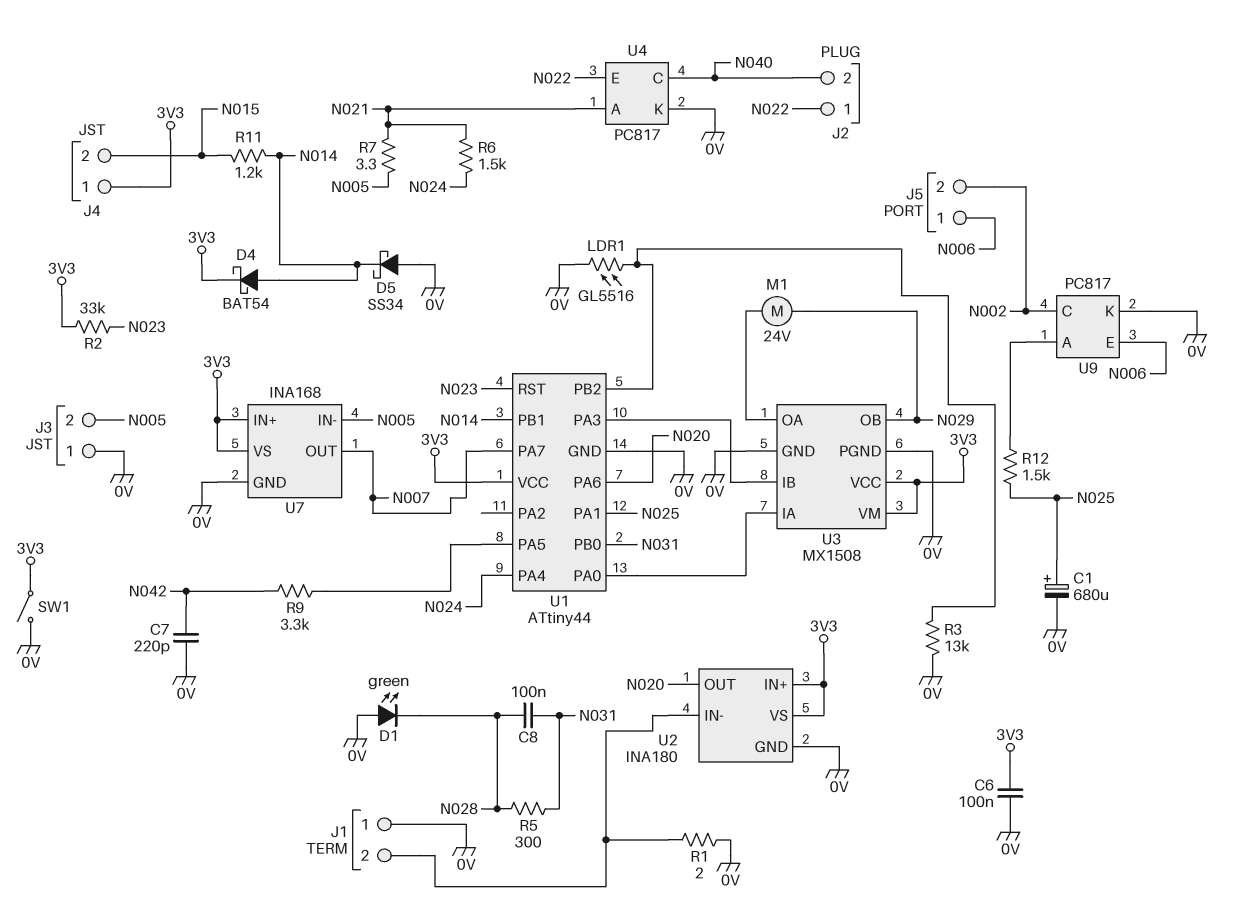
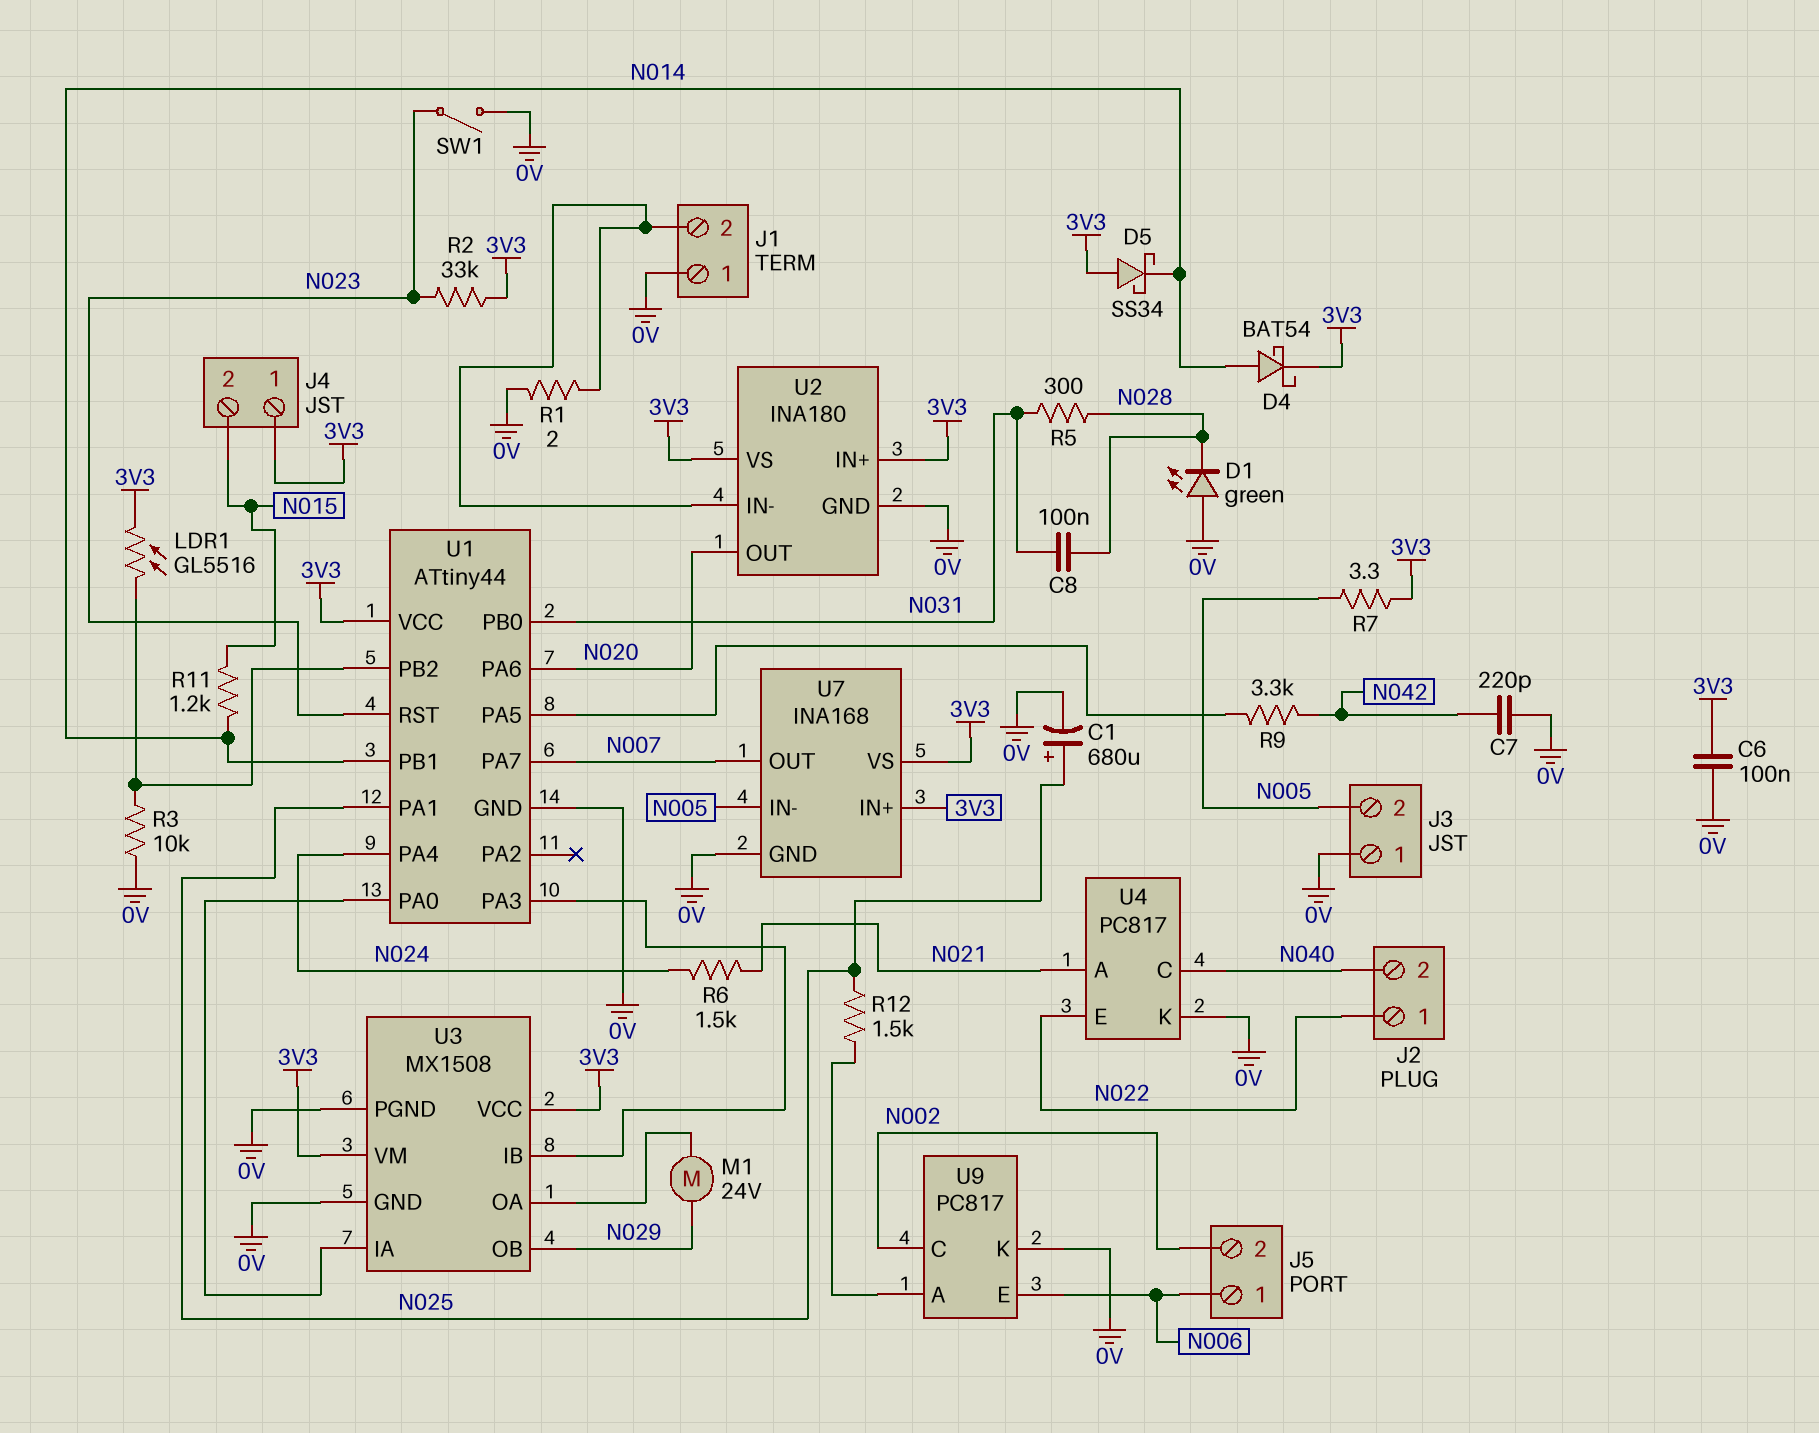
D5: schottky SS34 (A 0V, K N014) -> schottky SS34 (A 3V3, K N014)
LDR1: GL5516 (0V, U1/PB2) -> GL5516 (3V3, U1/PB2)
R3: 13k (0V, U1/PB2) -> 10k (0V, U1/PB2)
R7: 3.3 (N005, N021) -> 3.3 (3V3, N005)
SW1: switch (0V, 3V3) -> switch (0V, N023)

